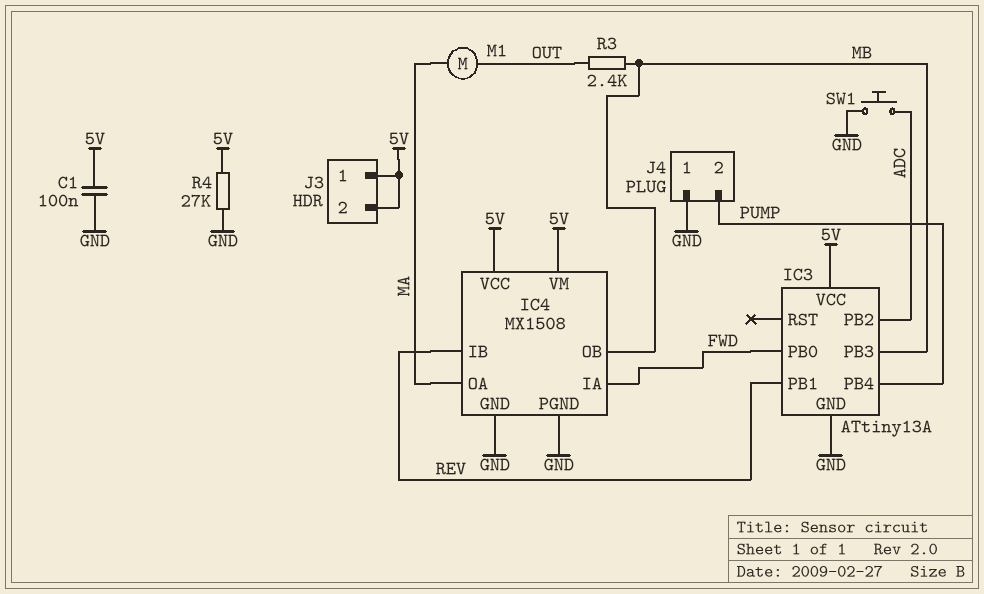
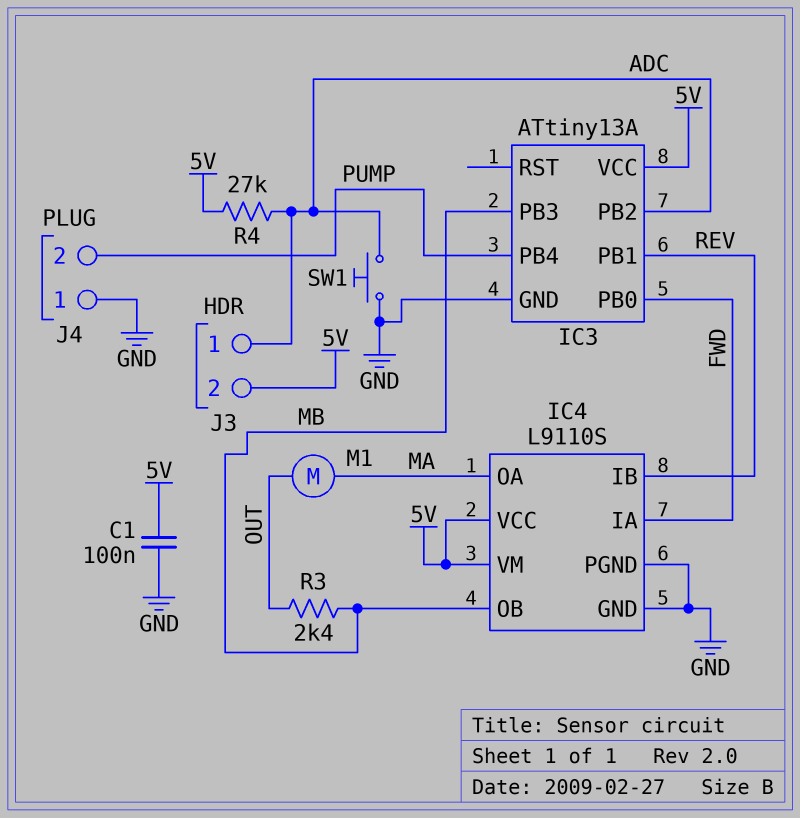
IC4: MX1508 -> L9110S
J3 pin 1: 5V -> ADC
R4: 27k (5V, GND) -> 27k (5V, ADC)

